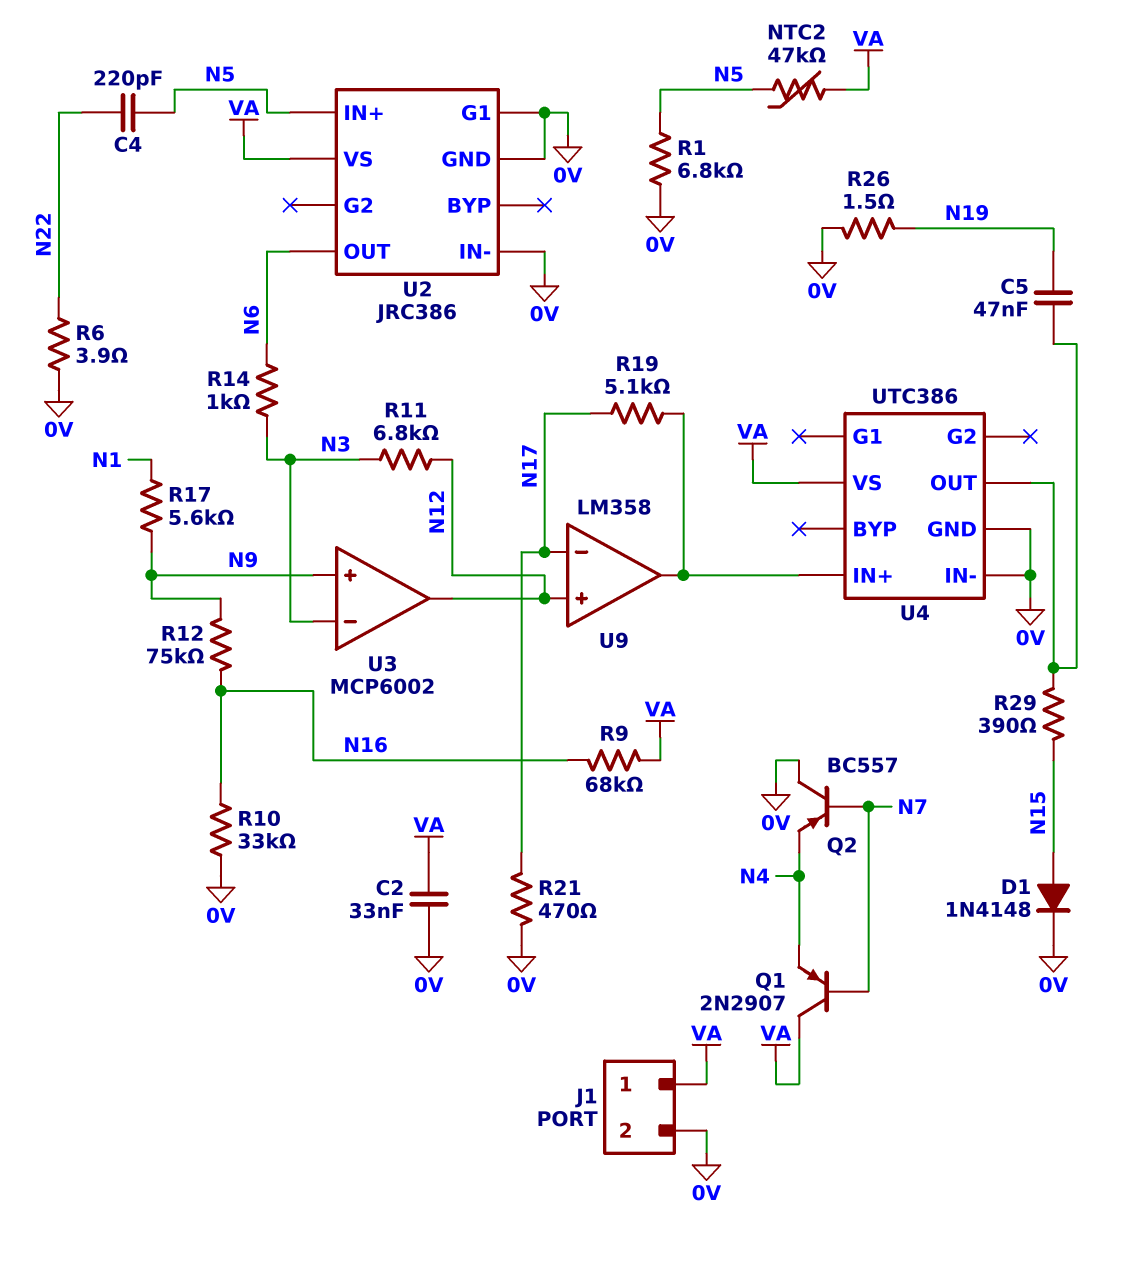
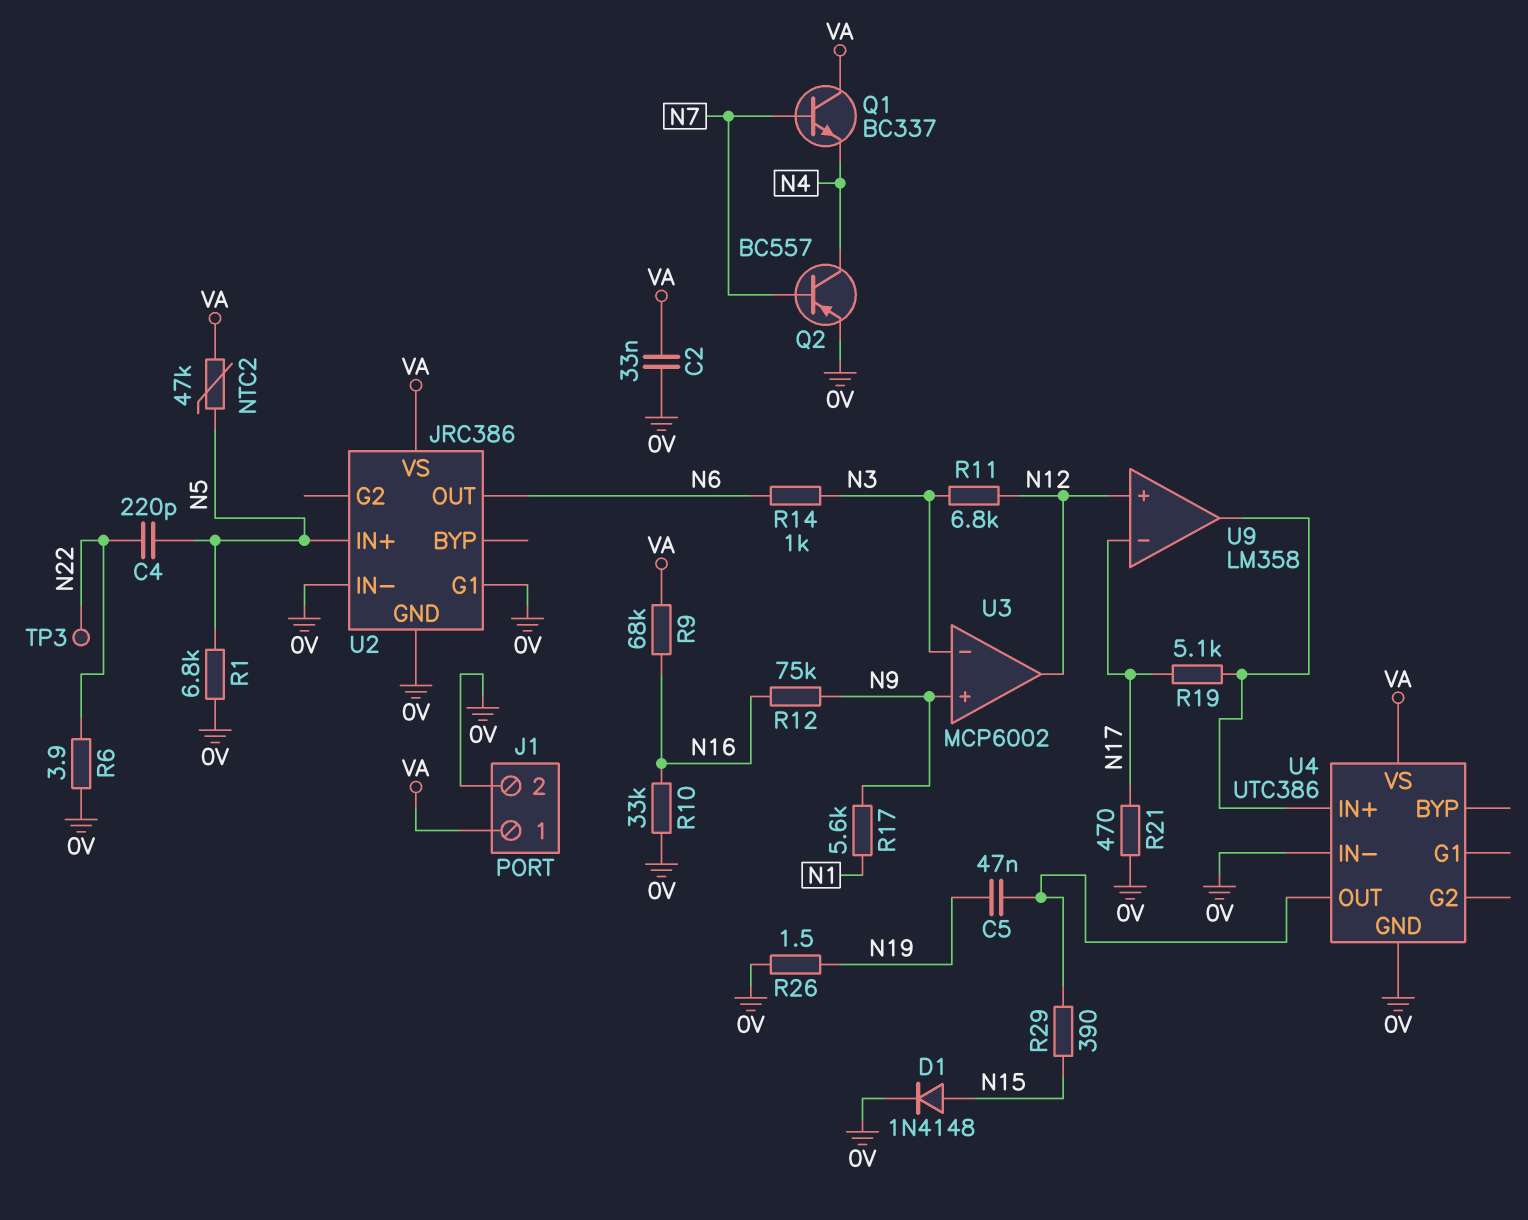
Q1: PNP 2N2907 (B N7, C VA, E N4) -> NPN BC337 (B N7, C VA, E N4)
Q2: PNP BC557 (B N7, C 0V, E N4) -> PNP BC557 (B N7, C N4, E 0V)
TP3: none -> test point (N22)

